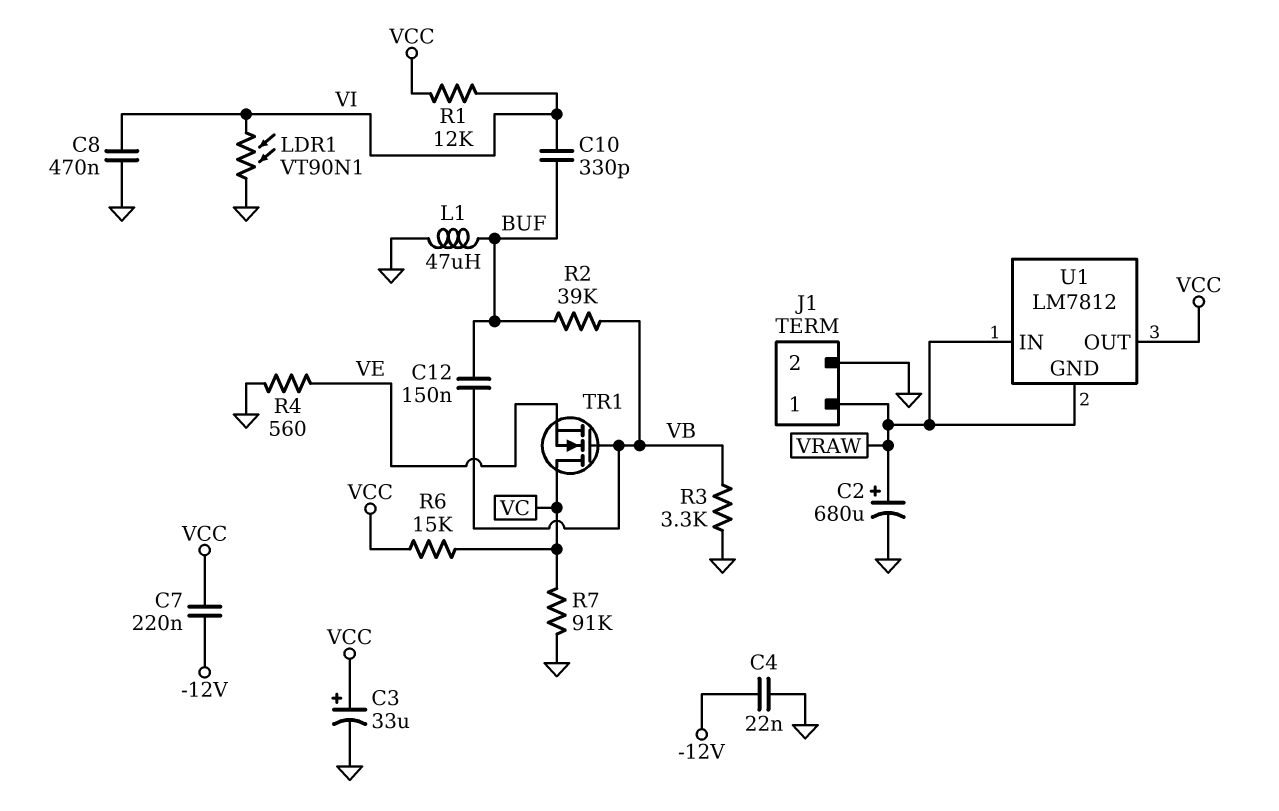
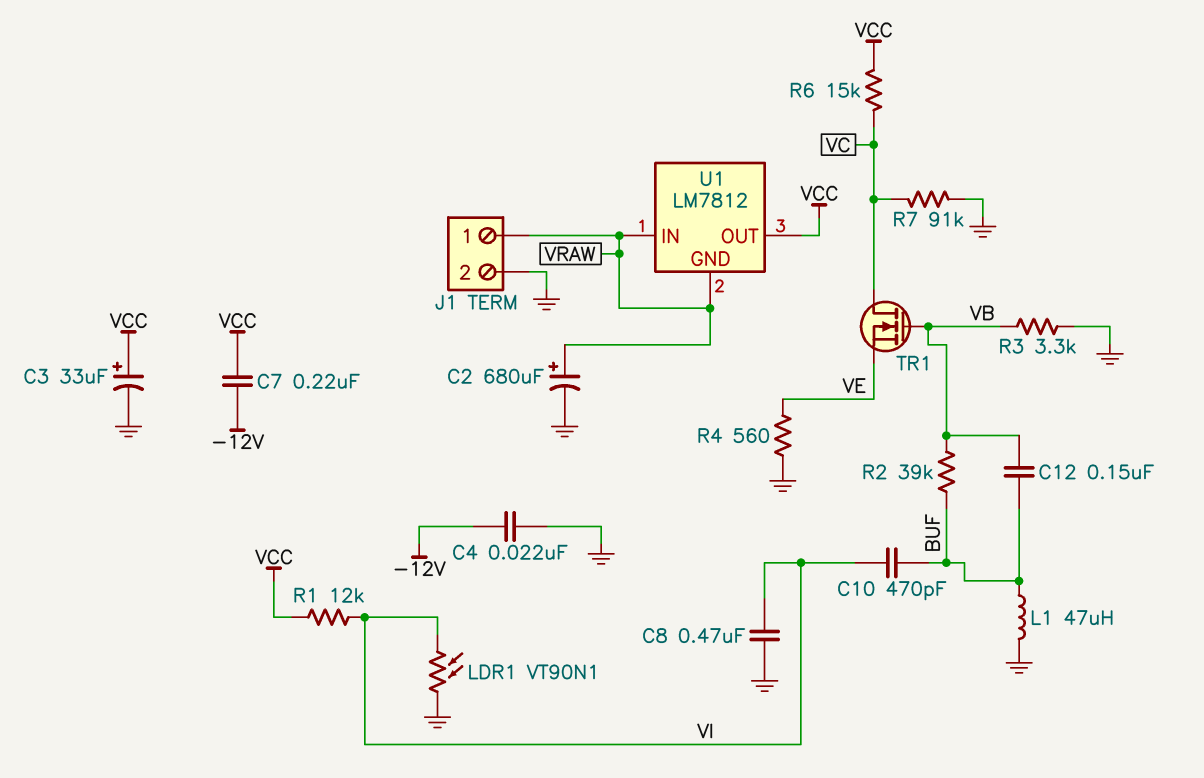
C10: 330pF (BUF, VI) -> 470pF (BUF, VI)

